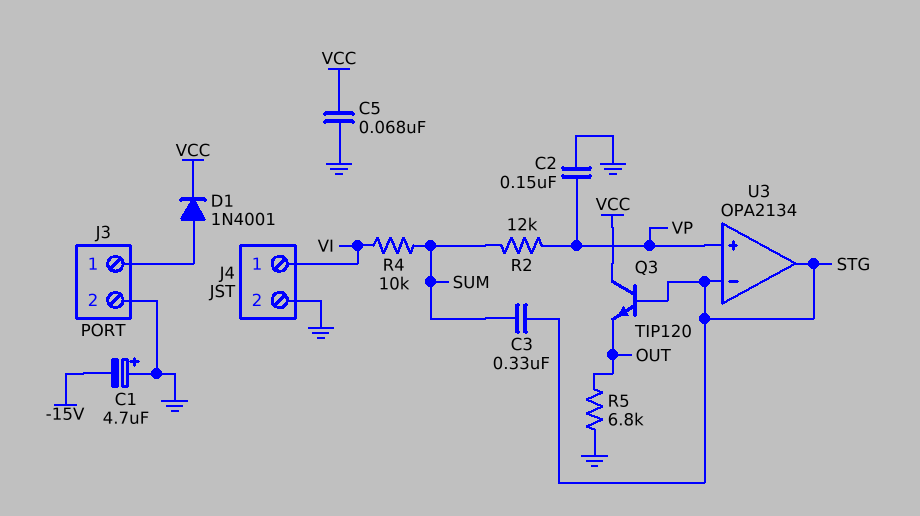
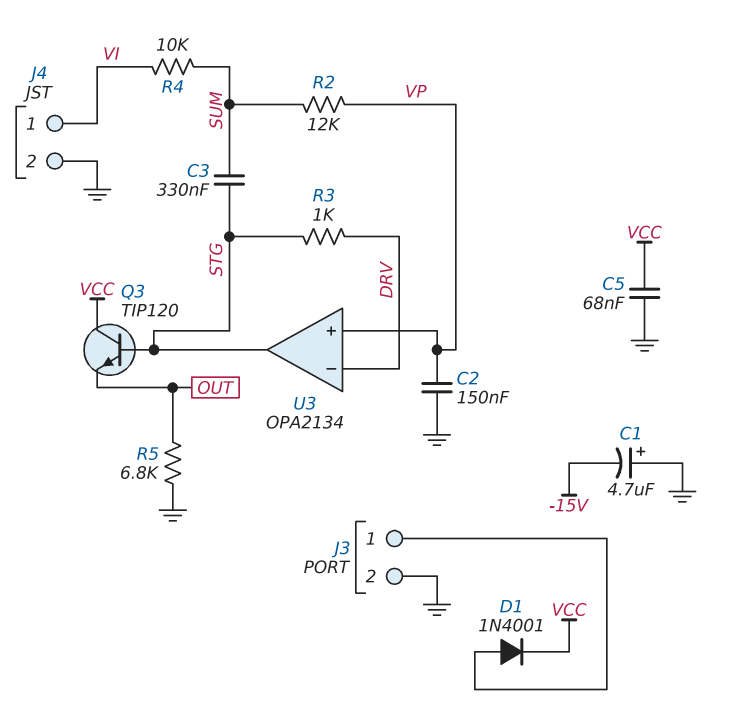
R3: none -> 1k (DRV, STG)
U3 pin in-: STG -> DRV

